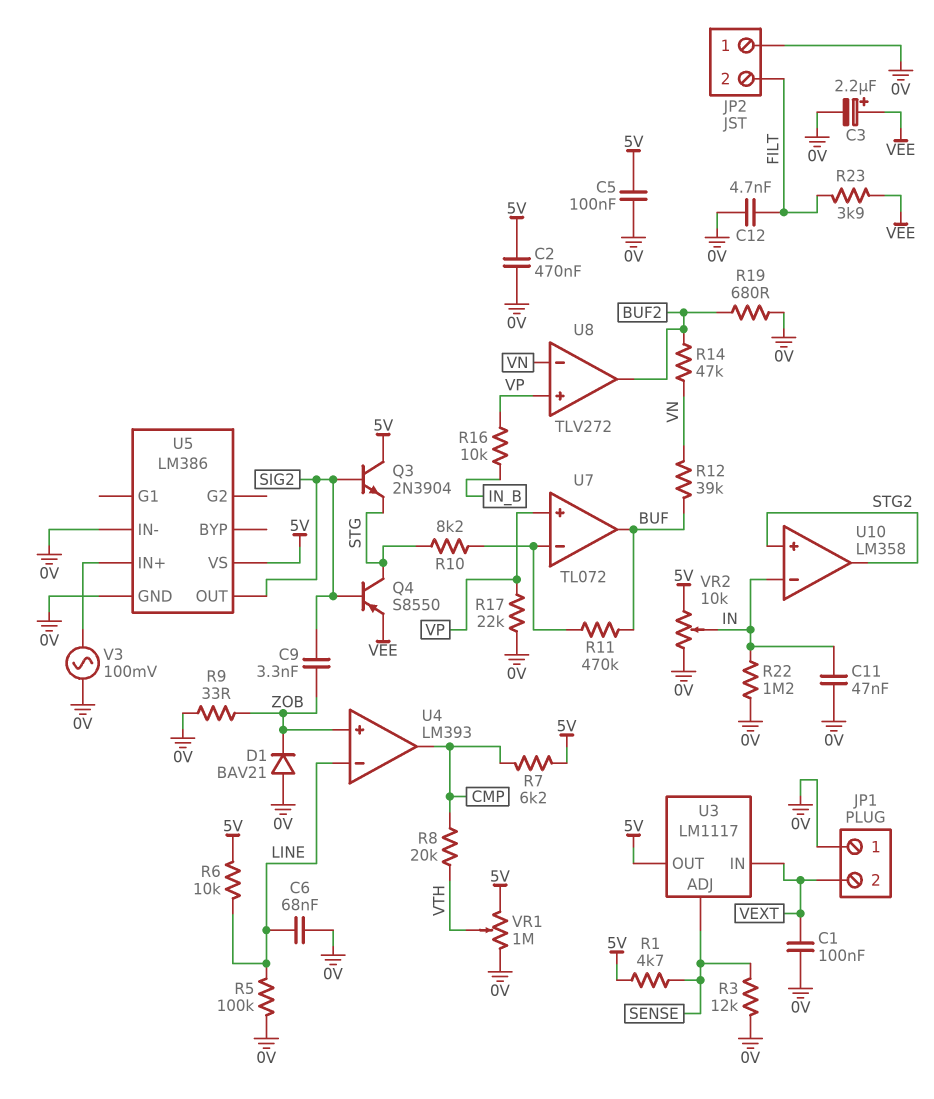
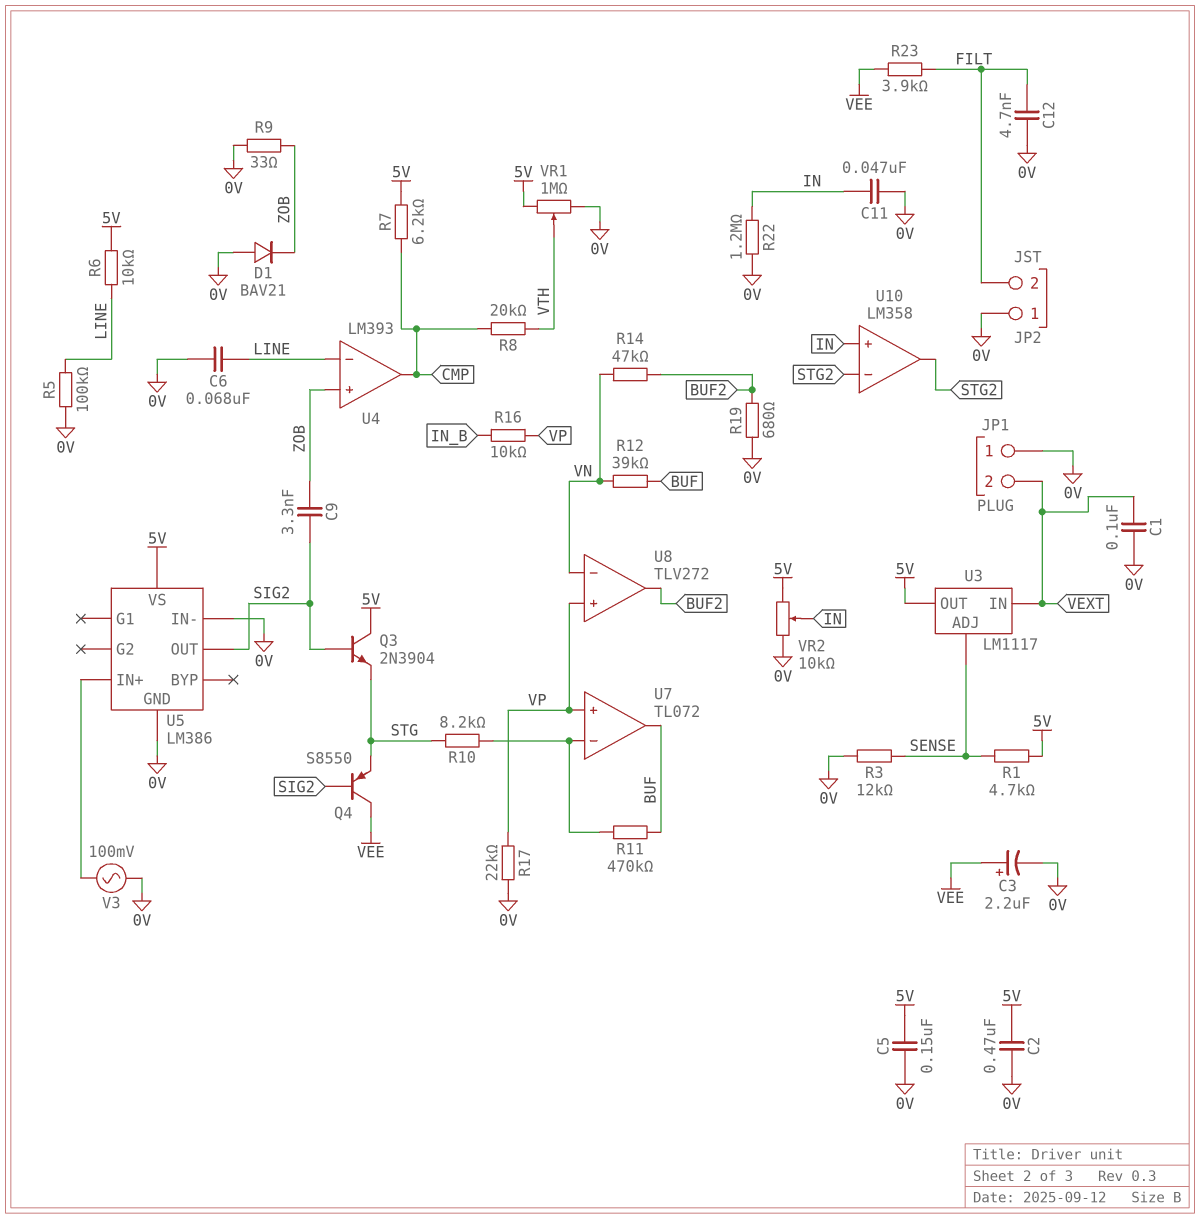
C5: 100nF (0V, 5V) -> 150nF (0V, 5V)
Q4: PNP S8550 (B SIG2, C STG, E VEE) -> PNP S8550 (B SIG2, C VEE, E STG)
U10 pin in+: STG2 -> IN
U10 pin in-: IN -> STG2

